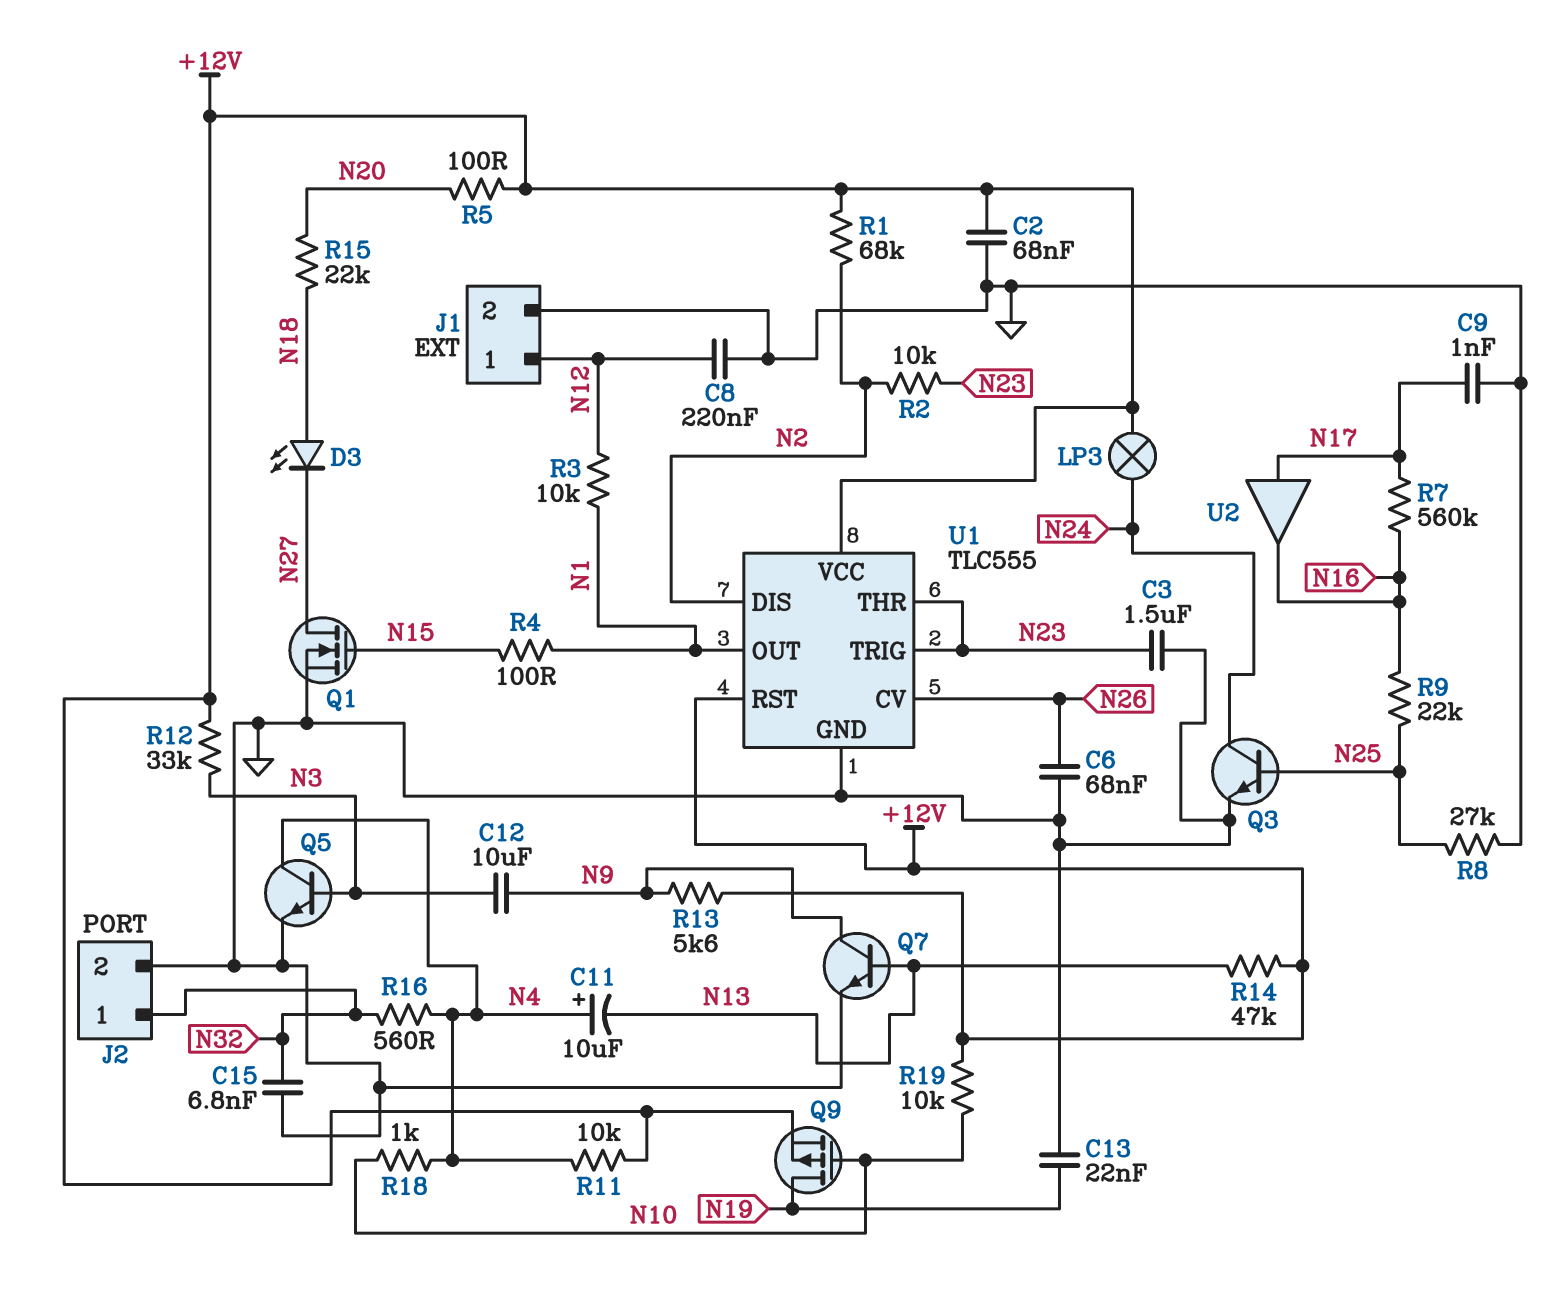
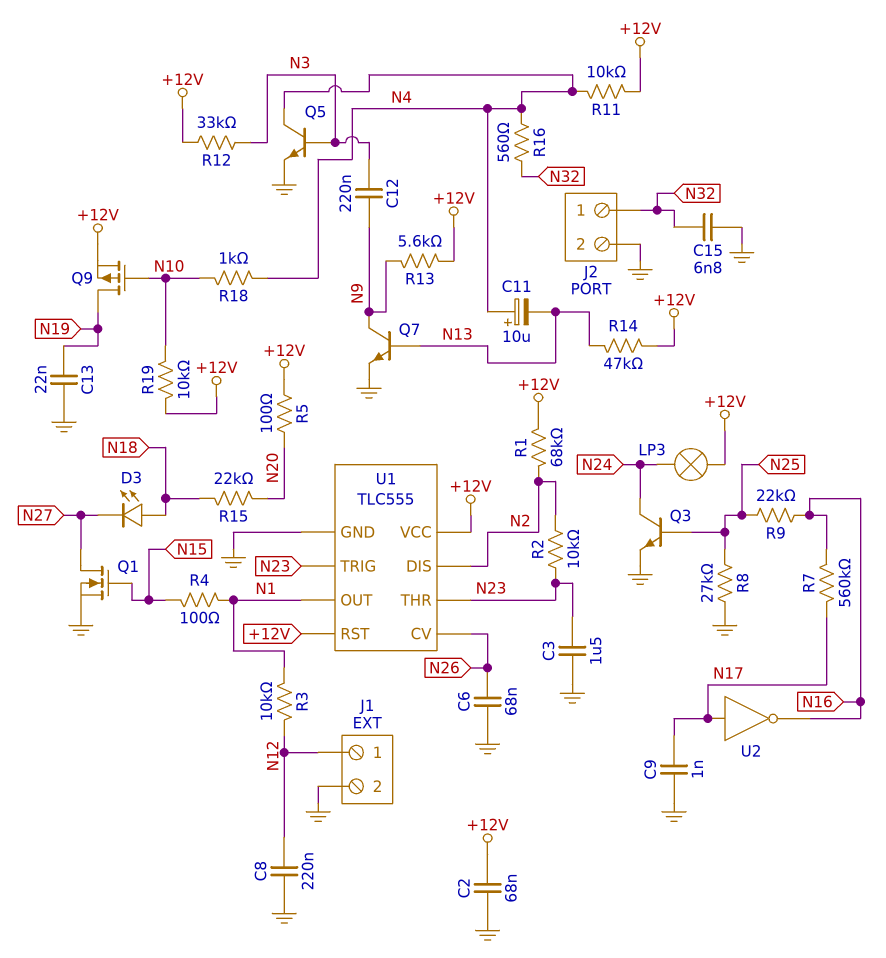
C12: 10uF (N3, N9) -> 220nF (N3, N9)
U2: buffer (in N17, out N16) -> NOT (in N17, out N16)

